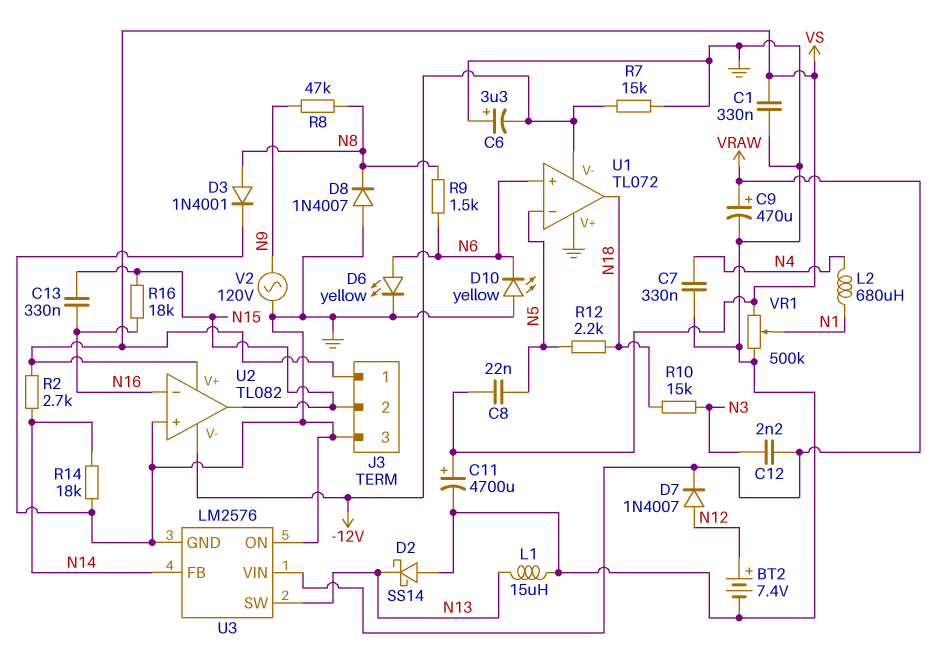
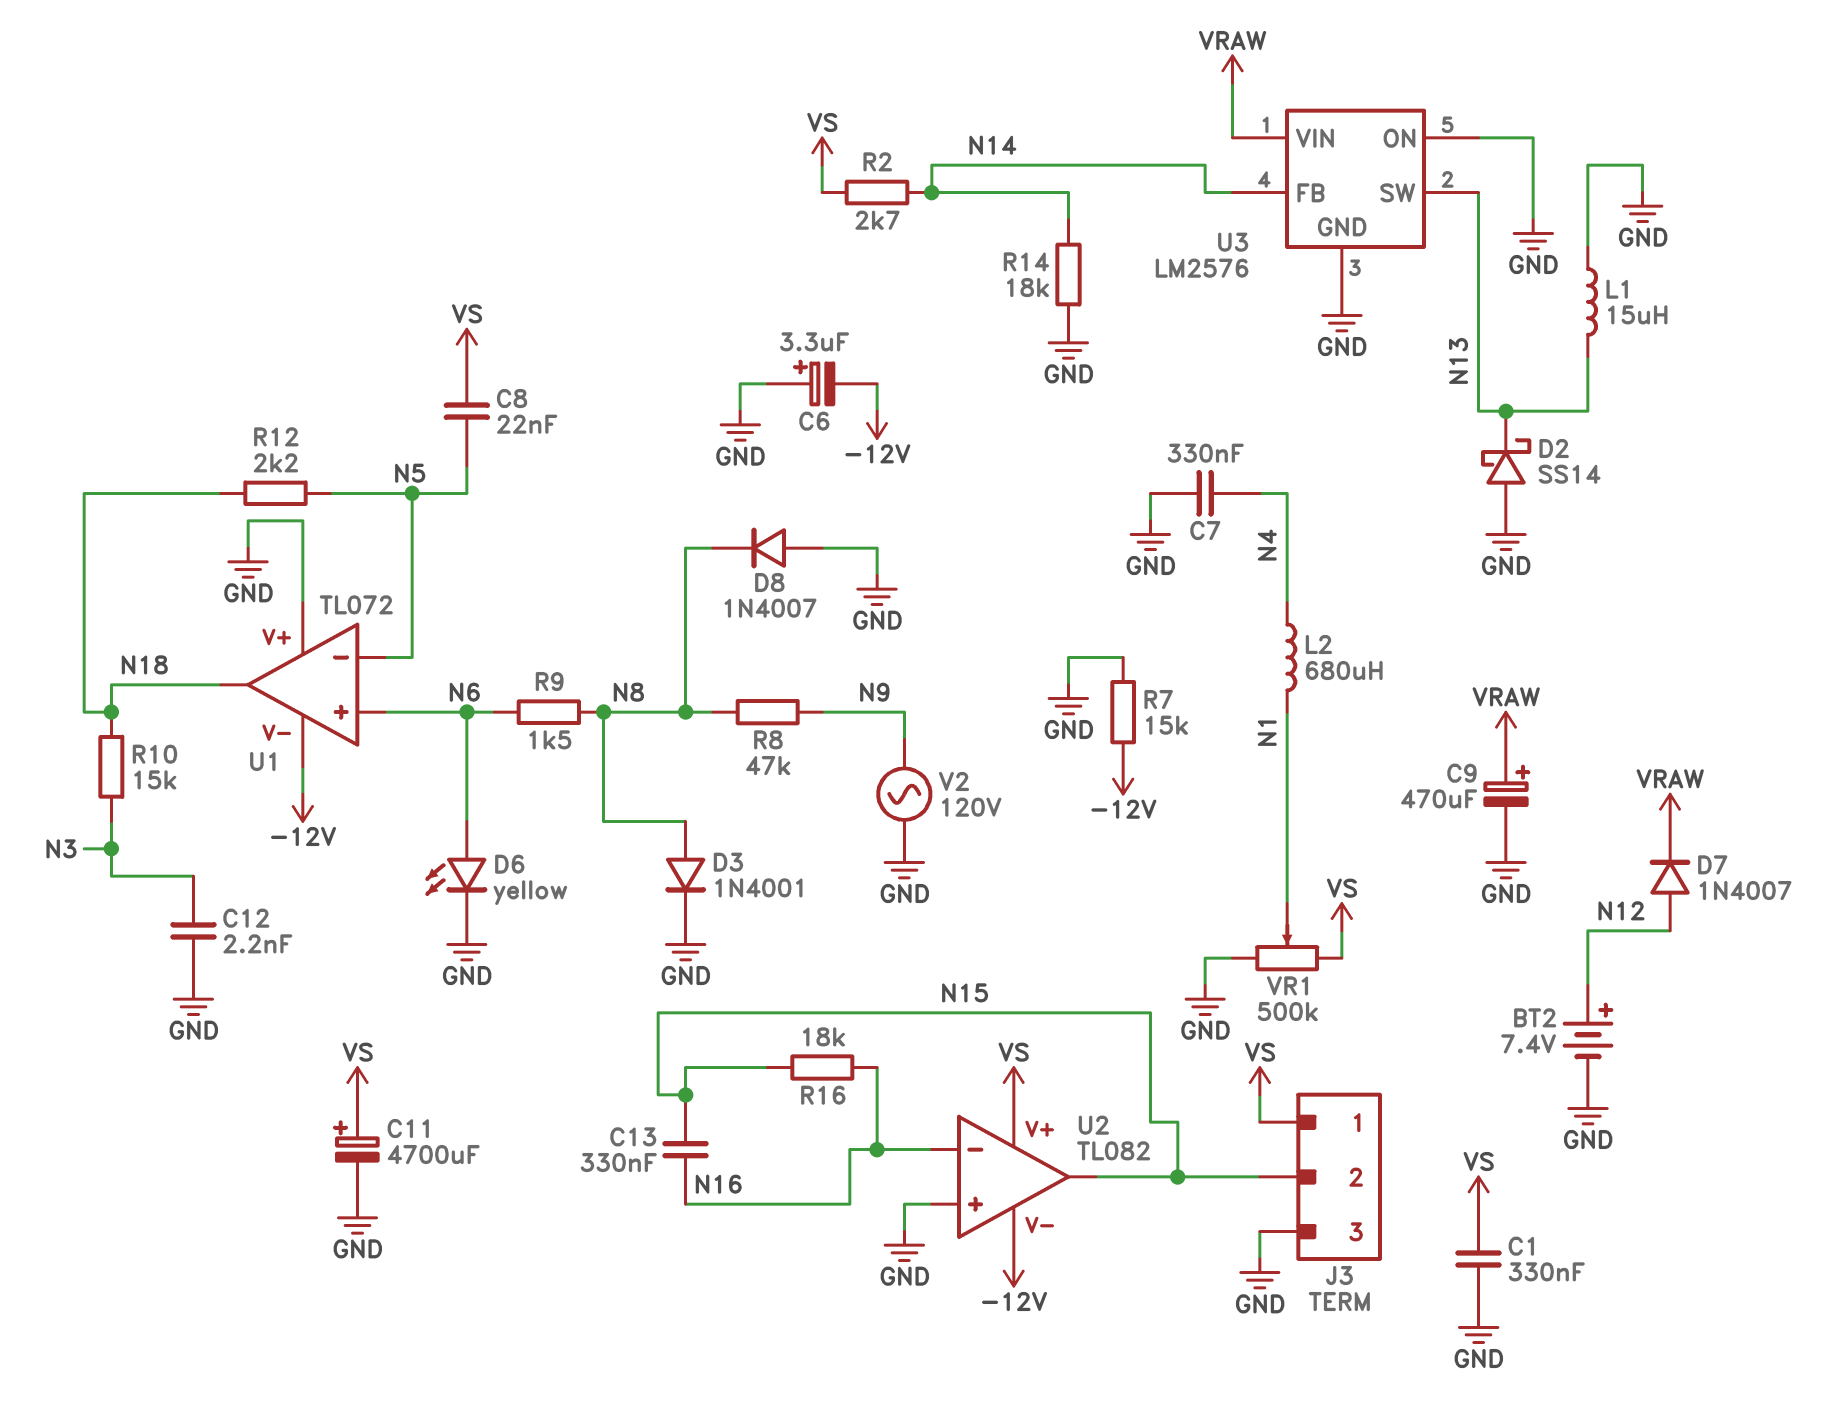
C12: 2.2nF (N3, VRAW) -> 2.2nF (GND, N3)
D10: LED yellow (A GND, K N6) -> none

